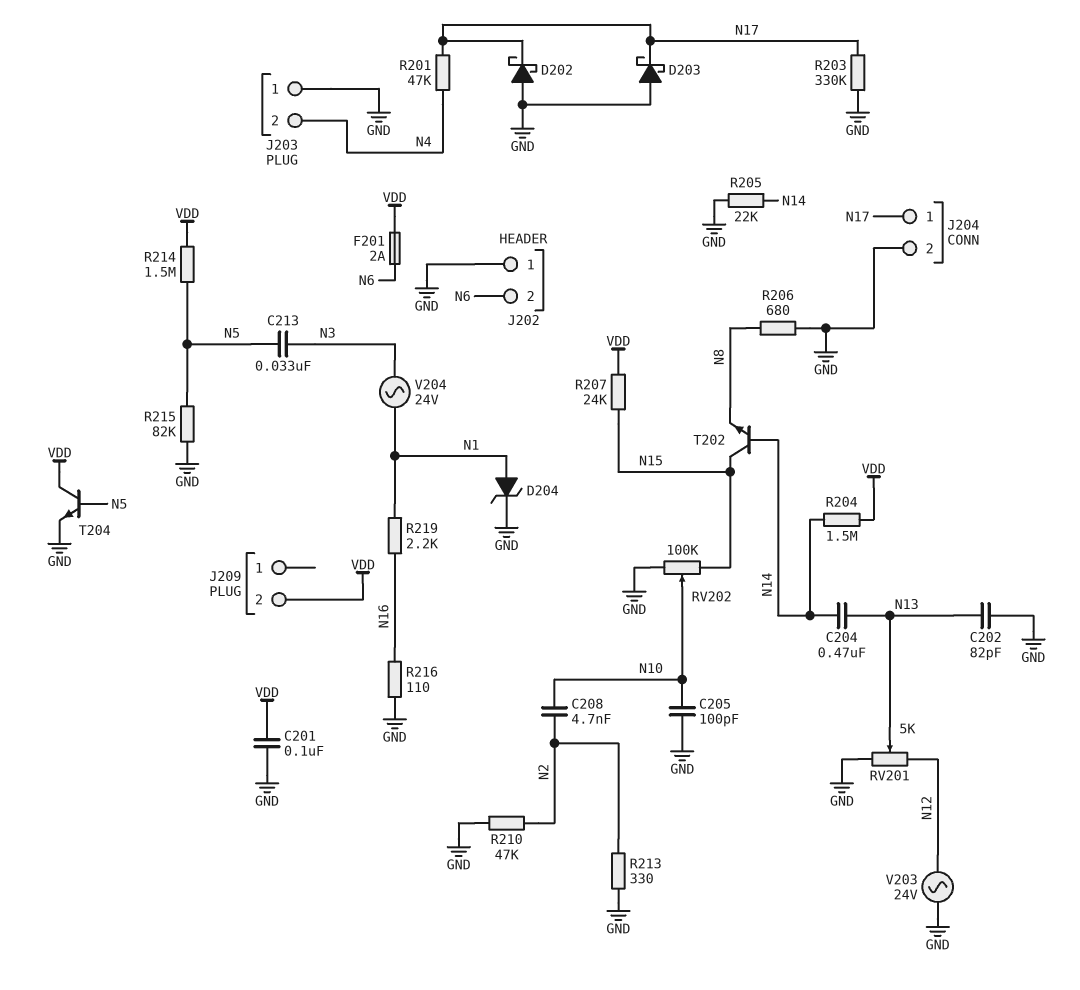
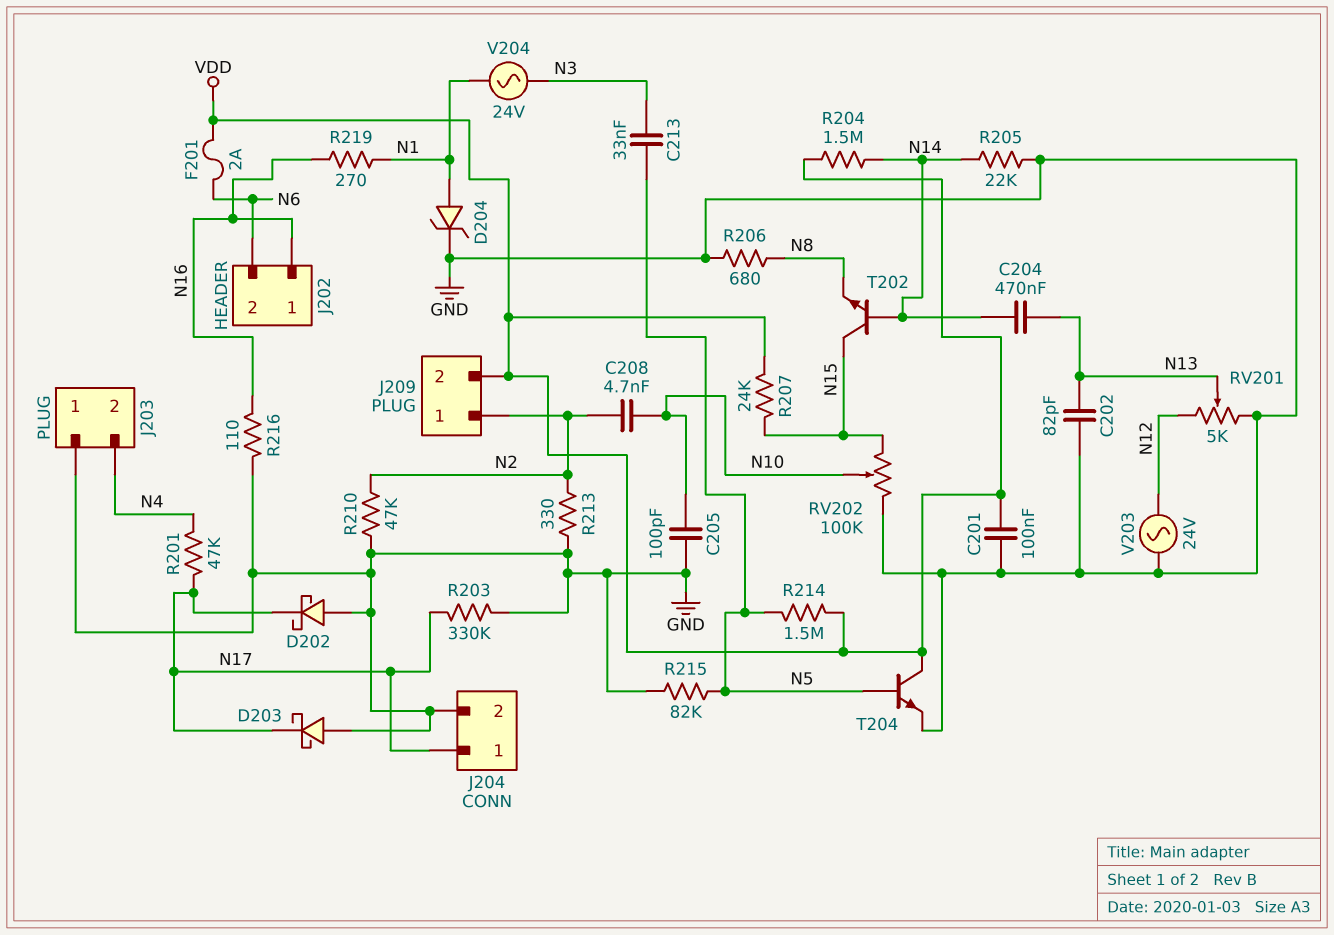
J202 pin 1: GND -> N16
J209 pin 1: none -> N2
R219: 2.2k (N1, N16) -> 270 (N1, N16)

